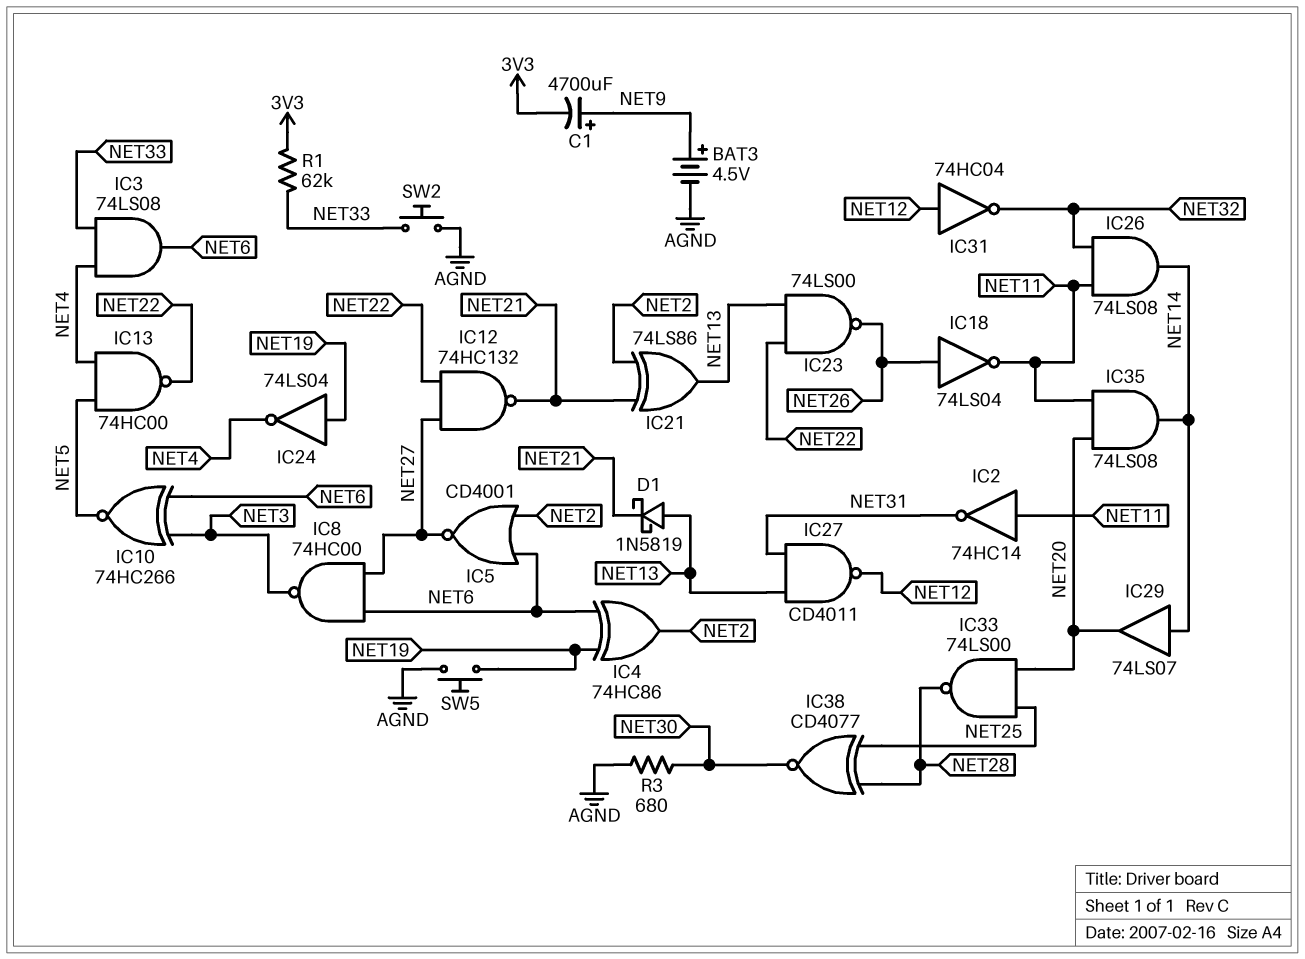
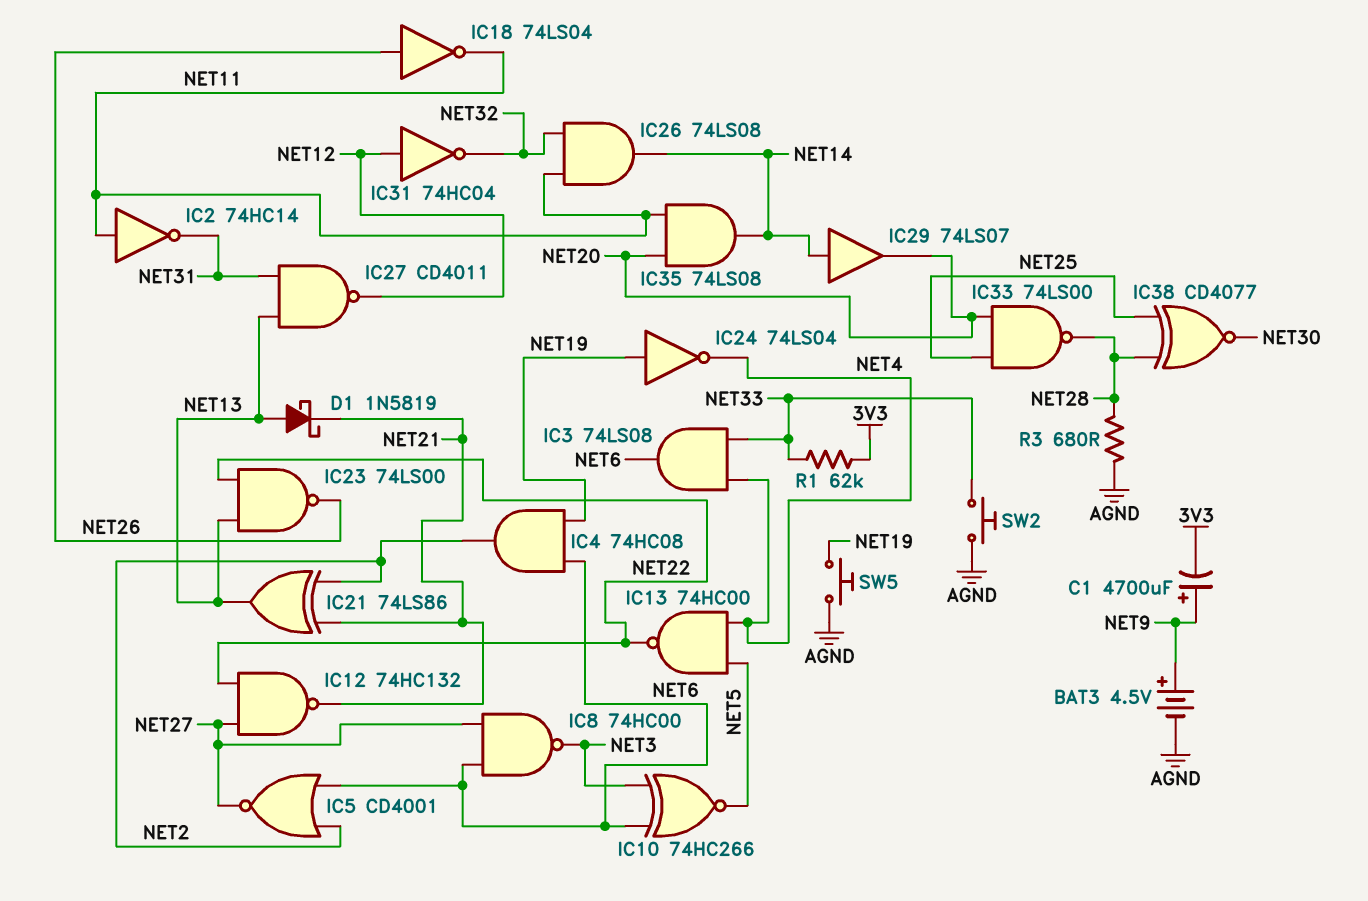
IC4: XOR 74HC86 (in NET6, in NET19, out NET2) -> AND 74HC08 (in NET6, in NET19, out NET2)
R3: 680 (AGND, NET30) -> 680 (AGND, NET28)

